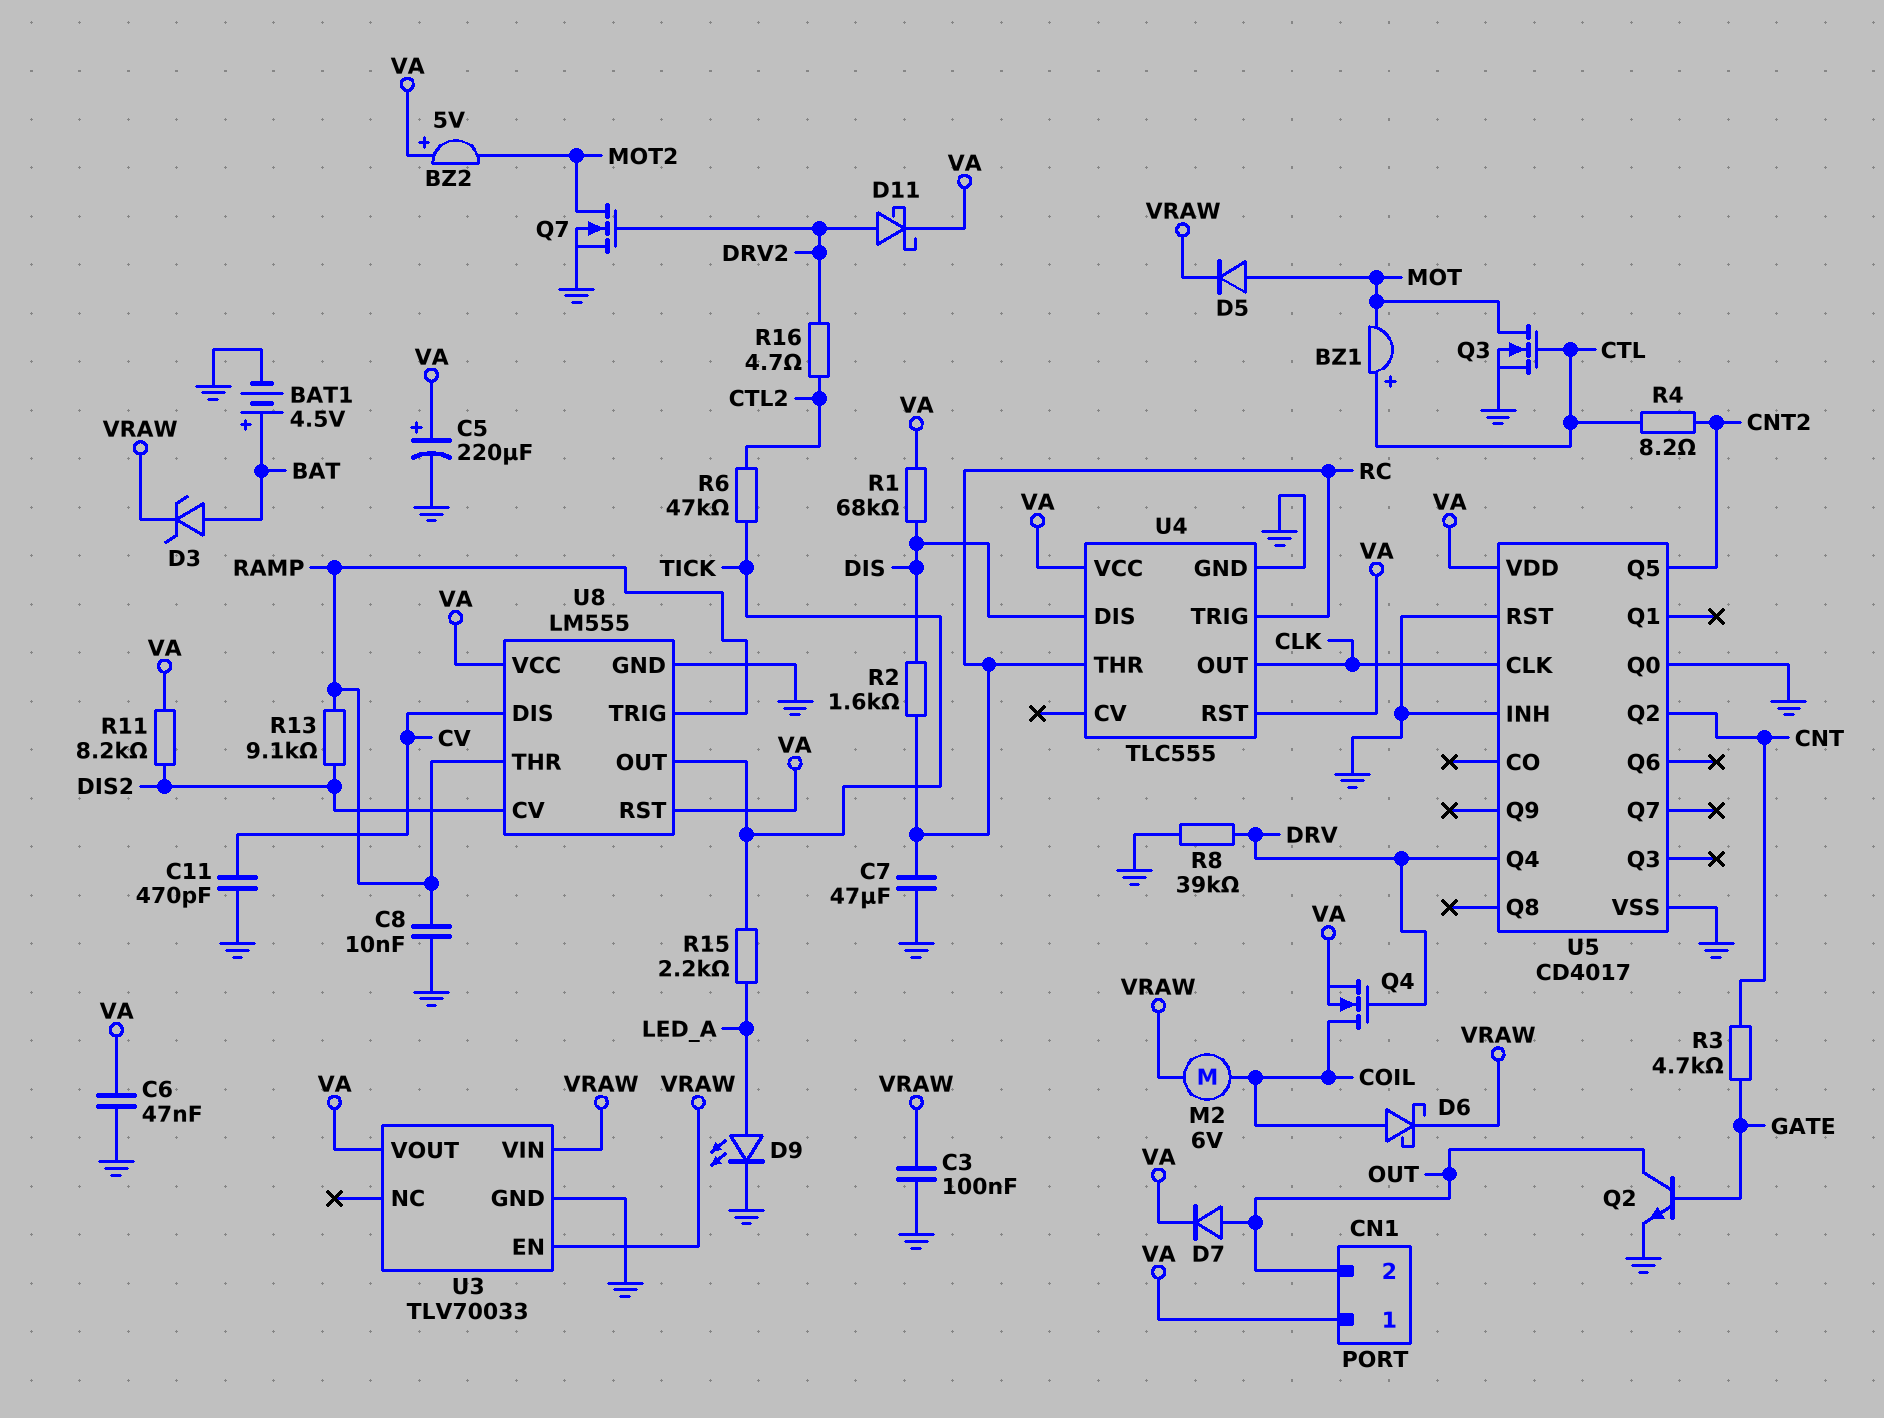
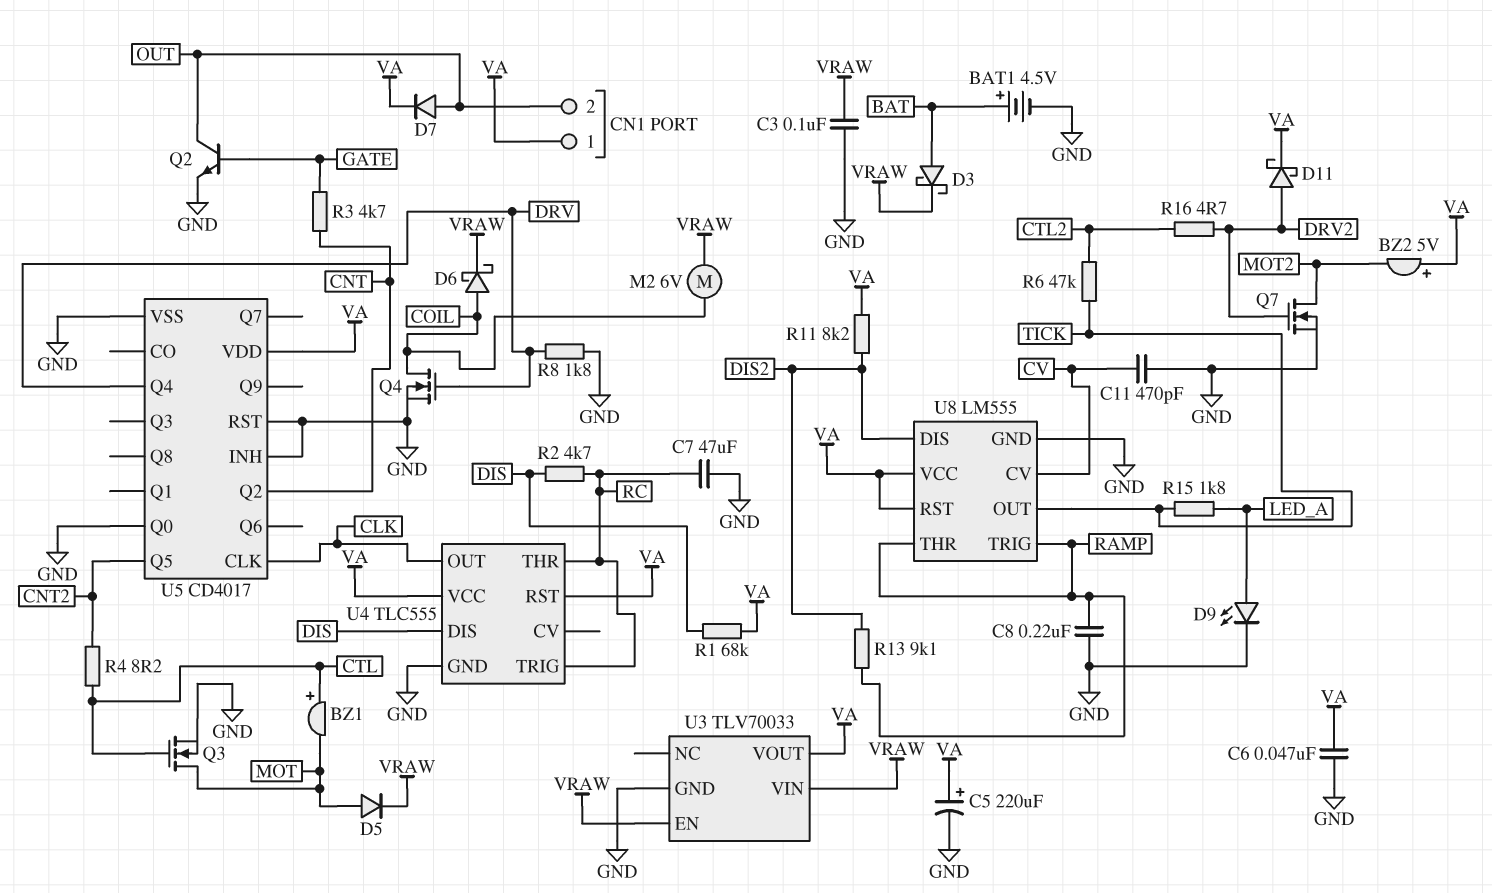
C8: 10nF (GND, RAMP) -> 220nF (GND, RAMP)
D3: zener (A BAT, K VRAW) -> schottky (A BAT, K VRAW)
Q4: NMOS (G DRV, D COIL, S VA) -> NMOS (G DRV, D COIL, S GND)
R2: 1.6k (DIS, RC) -> 4.7k (DIS, RC)
R8: 39k (DRV, GND) -> 1.8k (DRV, GND)
R15: 2.2k (LED_A, TICK) -> 1.8k (LED_A, TICK)
U8 pin CV: DIS2 -> CV
U8 pin DIS: CV -> DIS2

